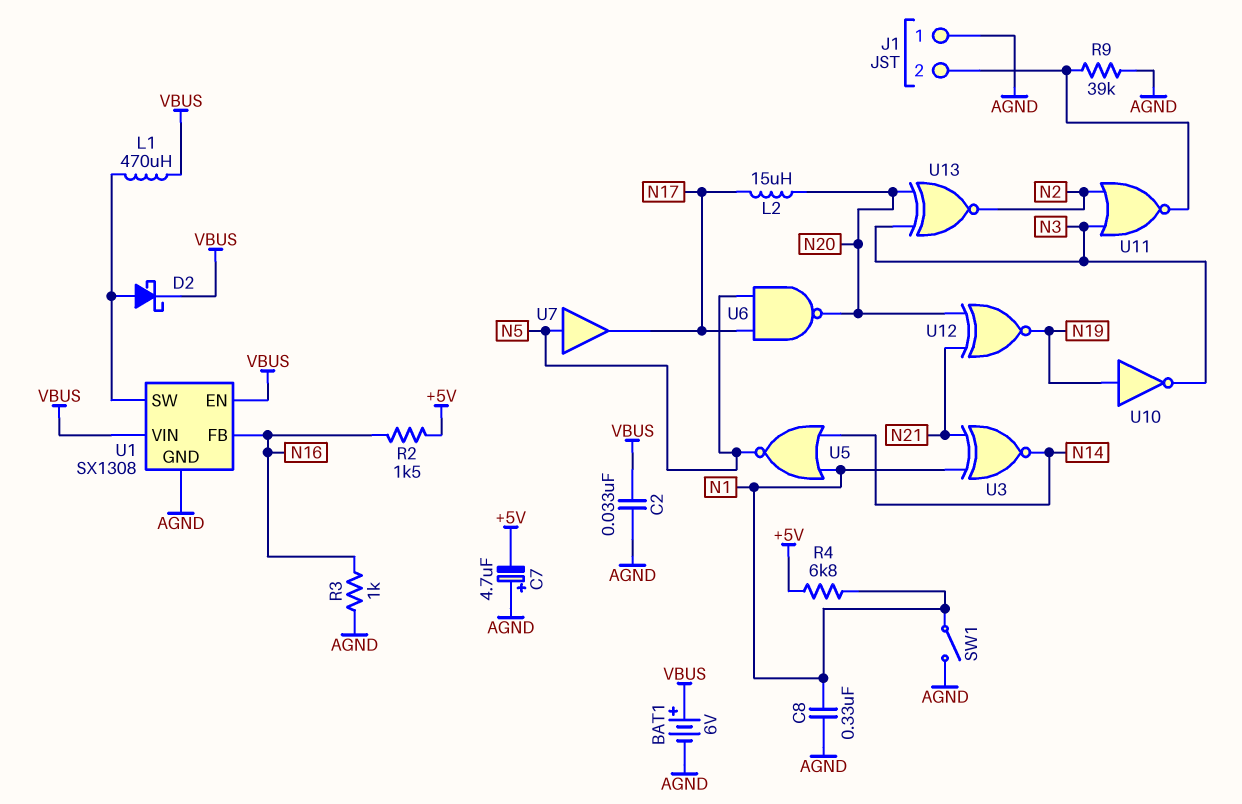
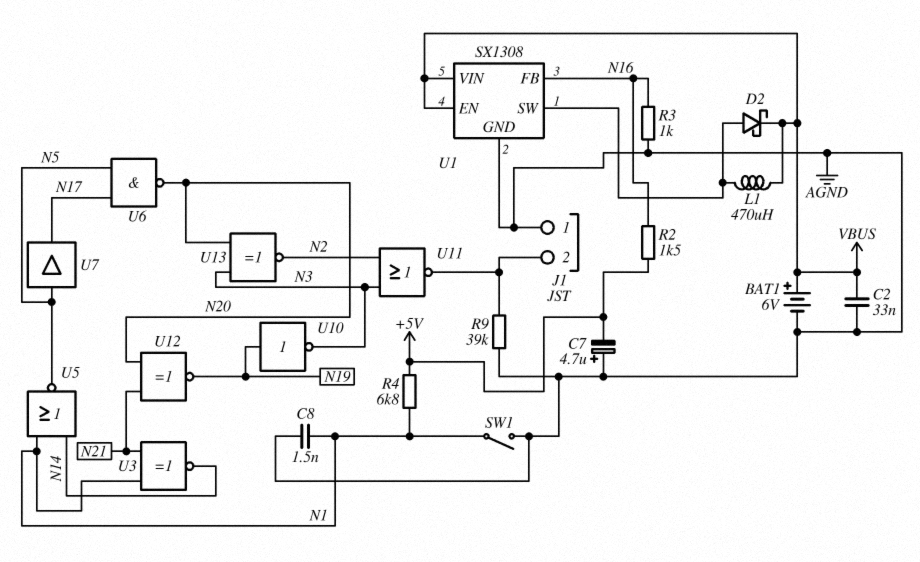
C8: 330nF (AGND, N1) -> 1.5nF (AGND, N1)
L2: 15uH (N17, N20) -> none

